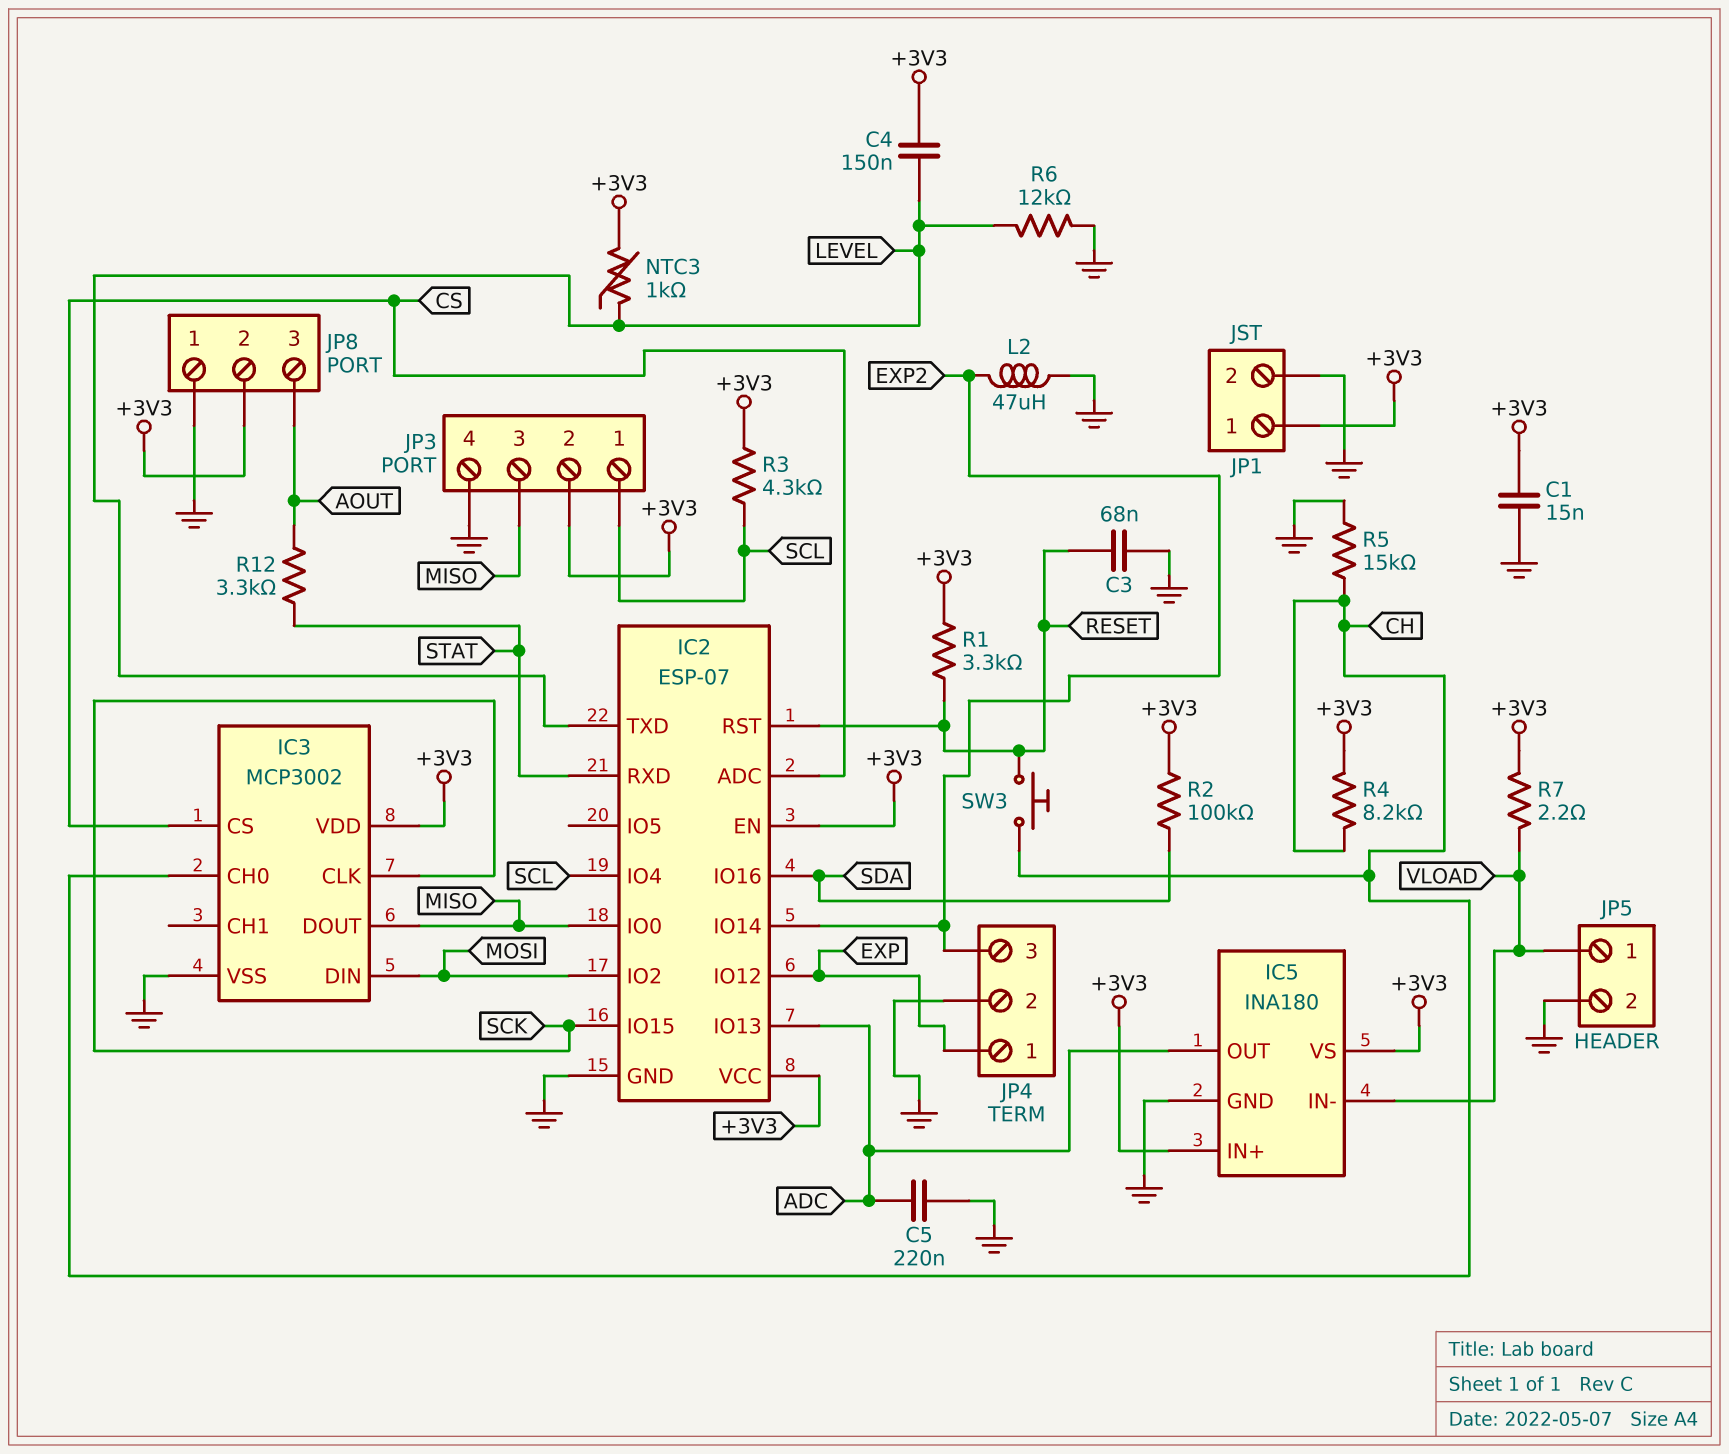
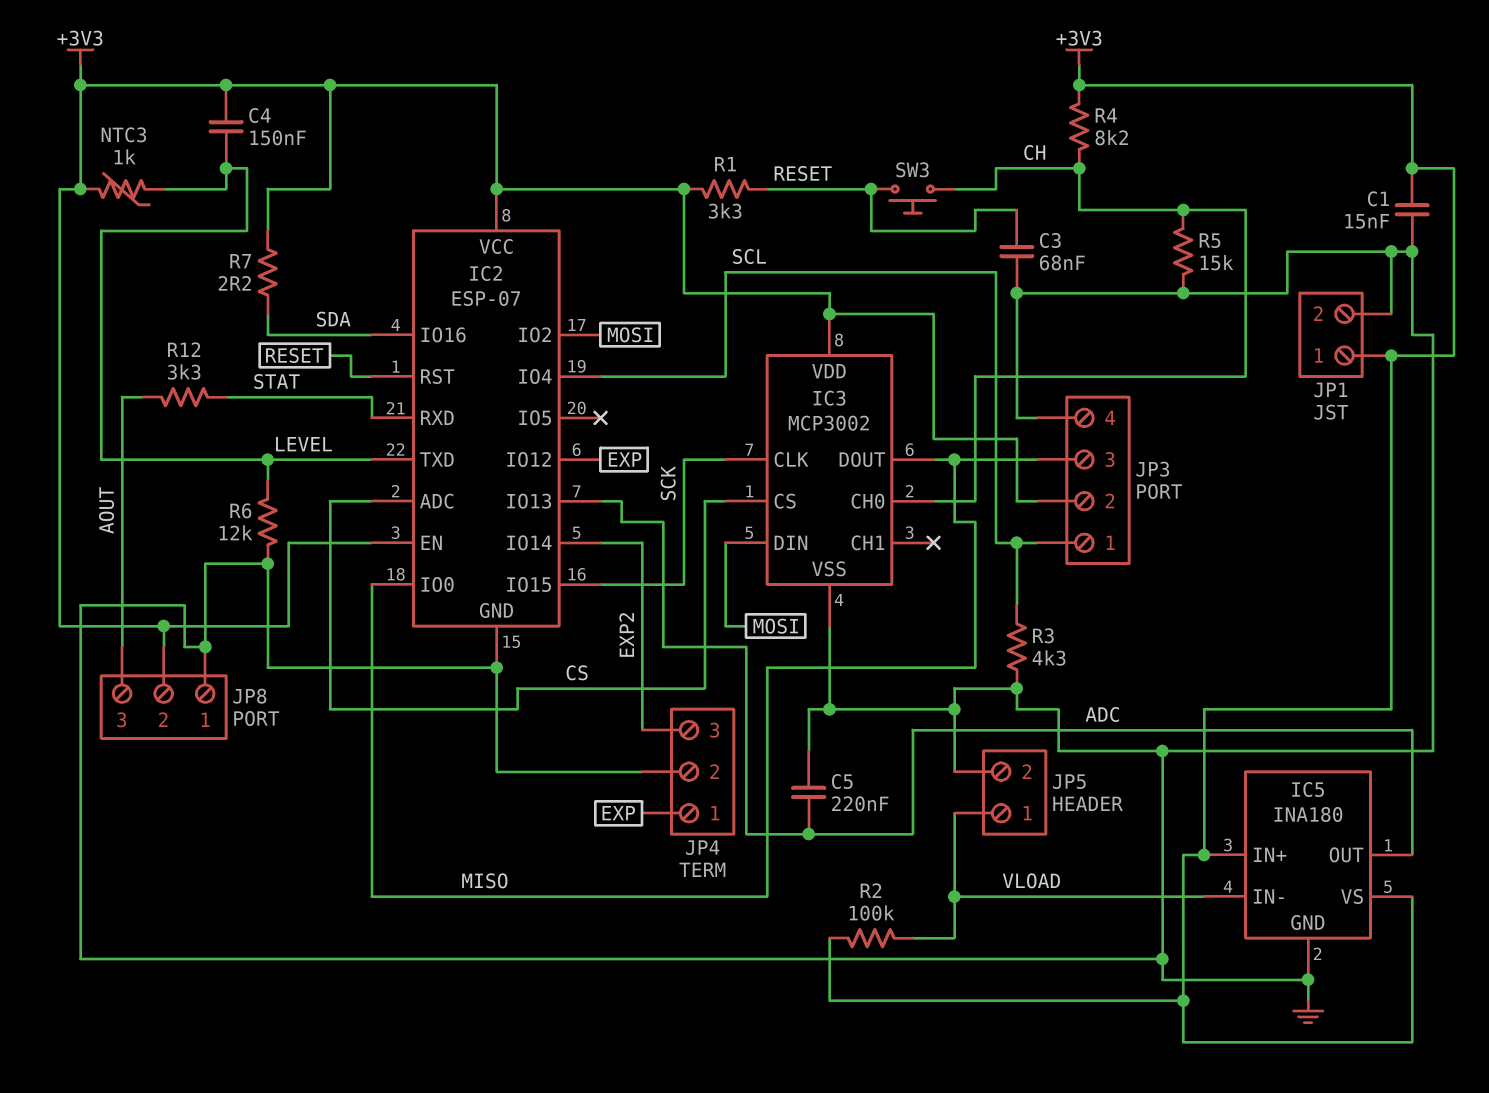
L2: 47uH (EXP2, GND) -> none
R2: 100k (+3V3, SDA) -> 100k (+3V3, VLOAD)
R3: 4.3k (+3V3, SCL) -> 4.3k (GND, SCL)
R7: 2.2 (+3V3, VLOAD) -> 2.2 (+3V3, SDA)

